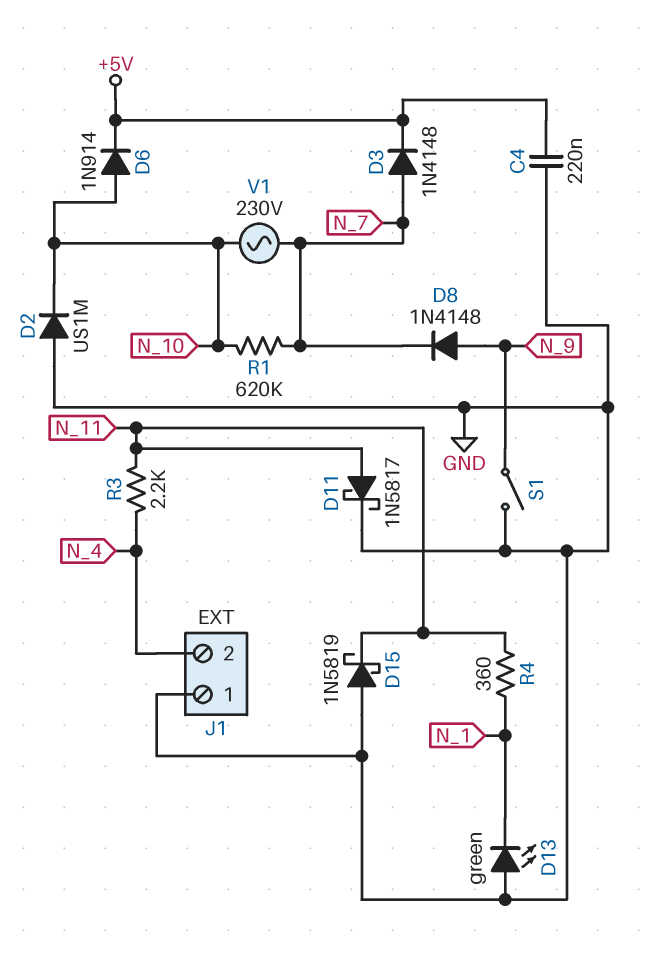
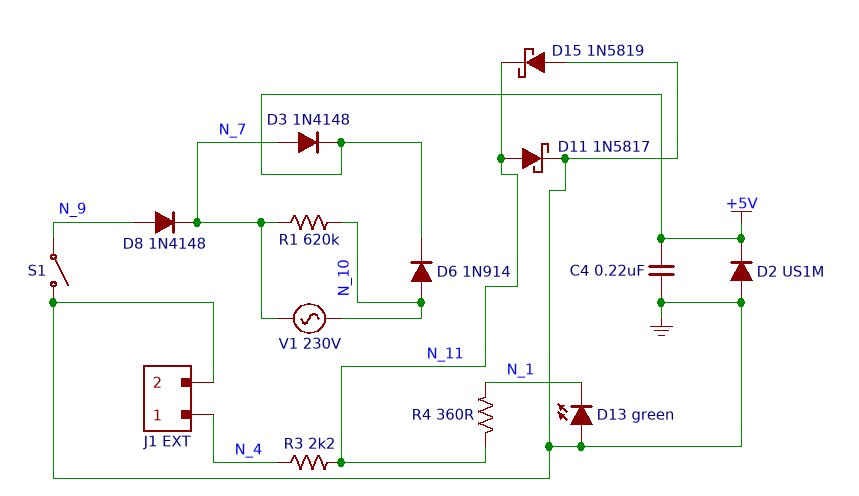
D2: diode US1M (A GND, K N_10) -> diode US1M (A GND, K +5V)
J1 pin 1: GND -> N_4
J1 pin 2: N_4 -> GND

